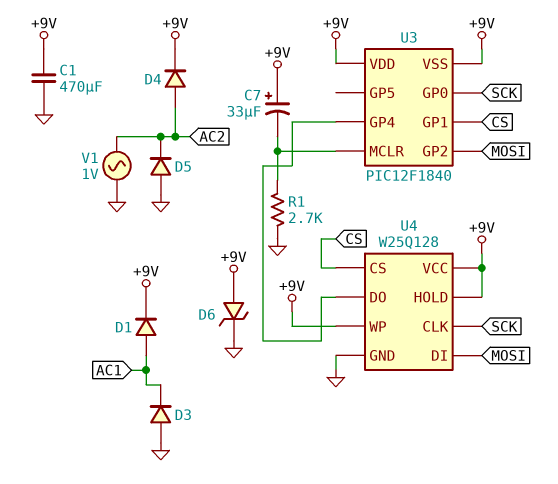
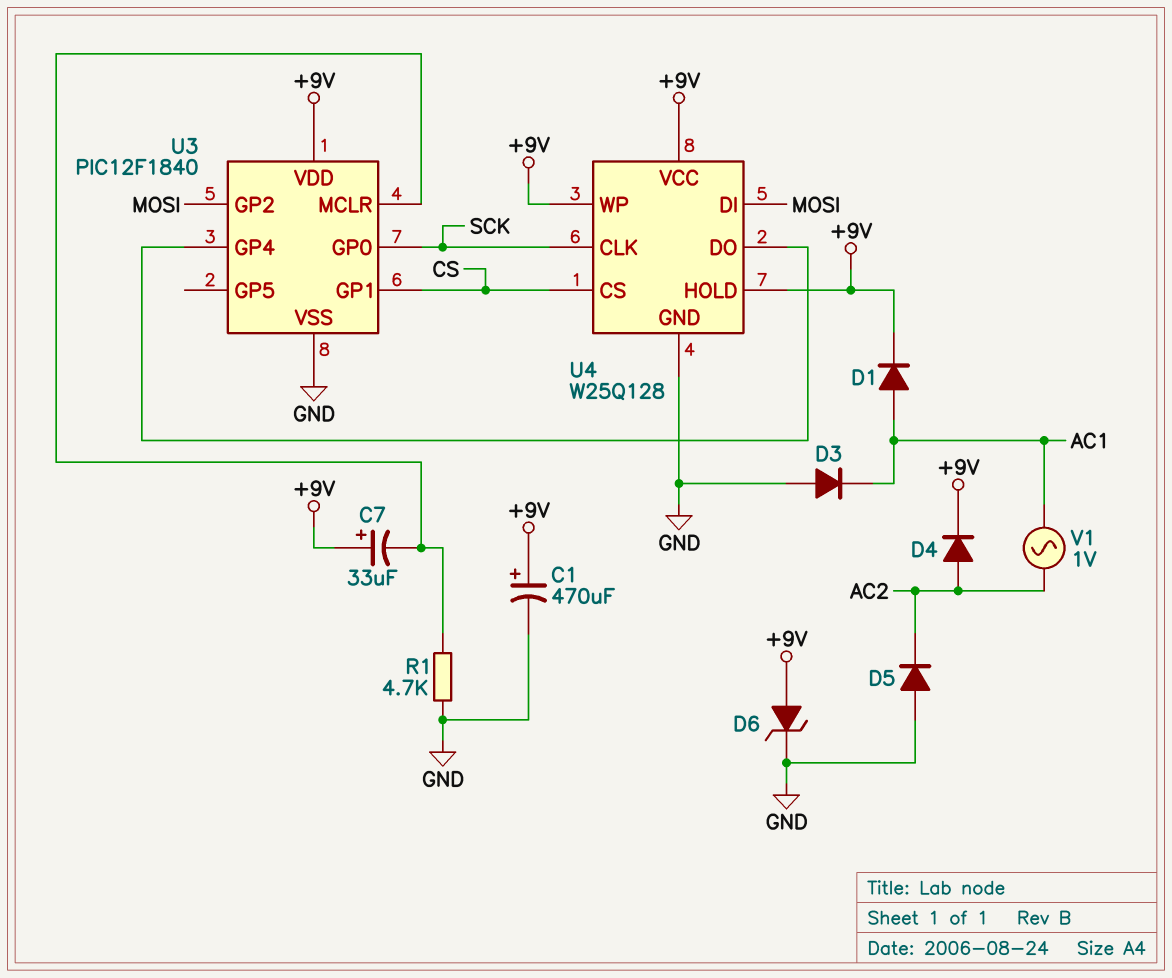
C1: 470uF (+9V, GND) -> 470uF (plus +9V, minus GND)
R1: 2.7k (GND, U3/MCLR) -> 4.7k (GND, U3/MCLR)
U3 pin VSS: +9V -> GND
V1: AC 1V (AC2, GND) -> AC 1V (AC1, AC2)

